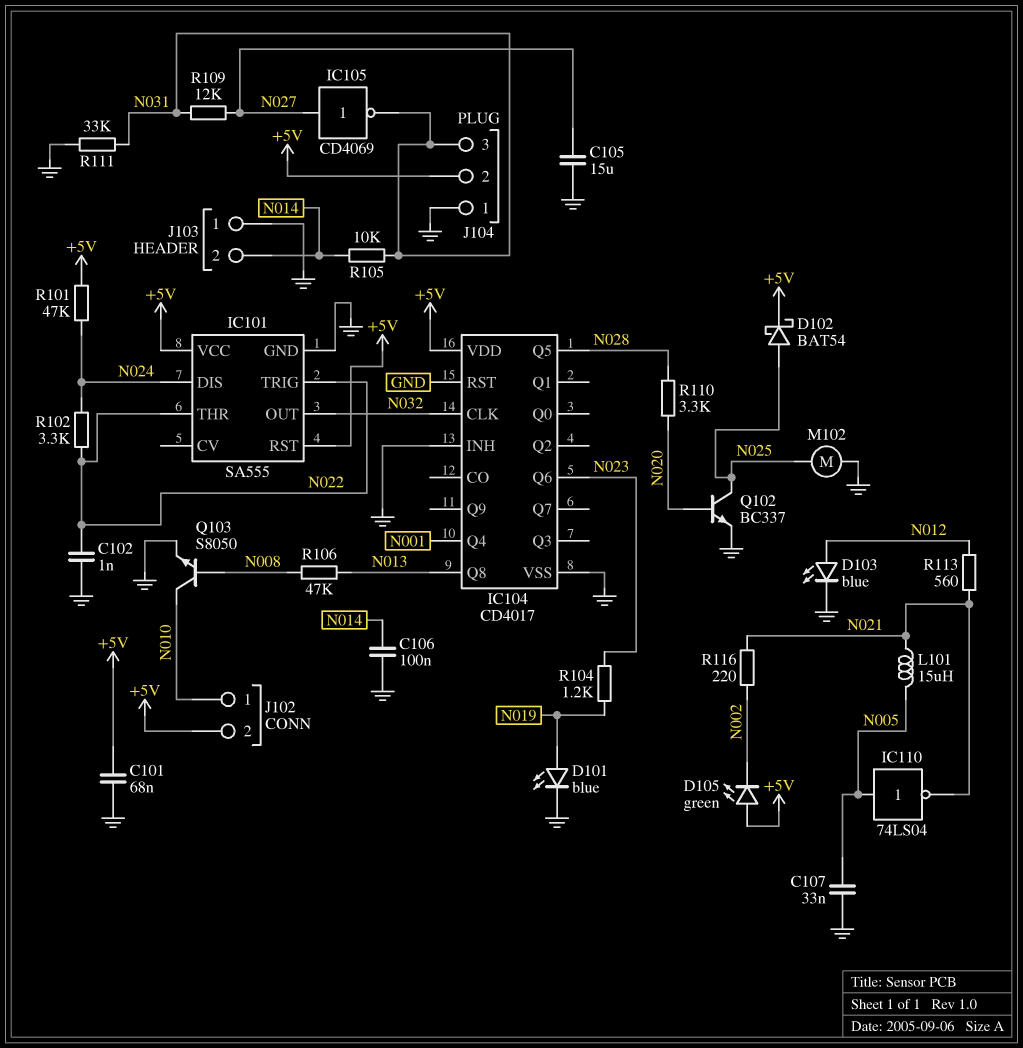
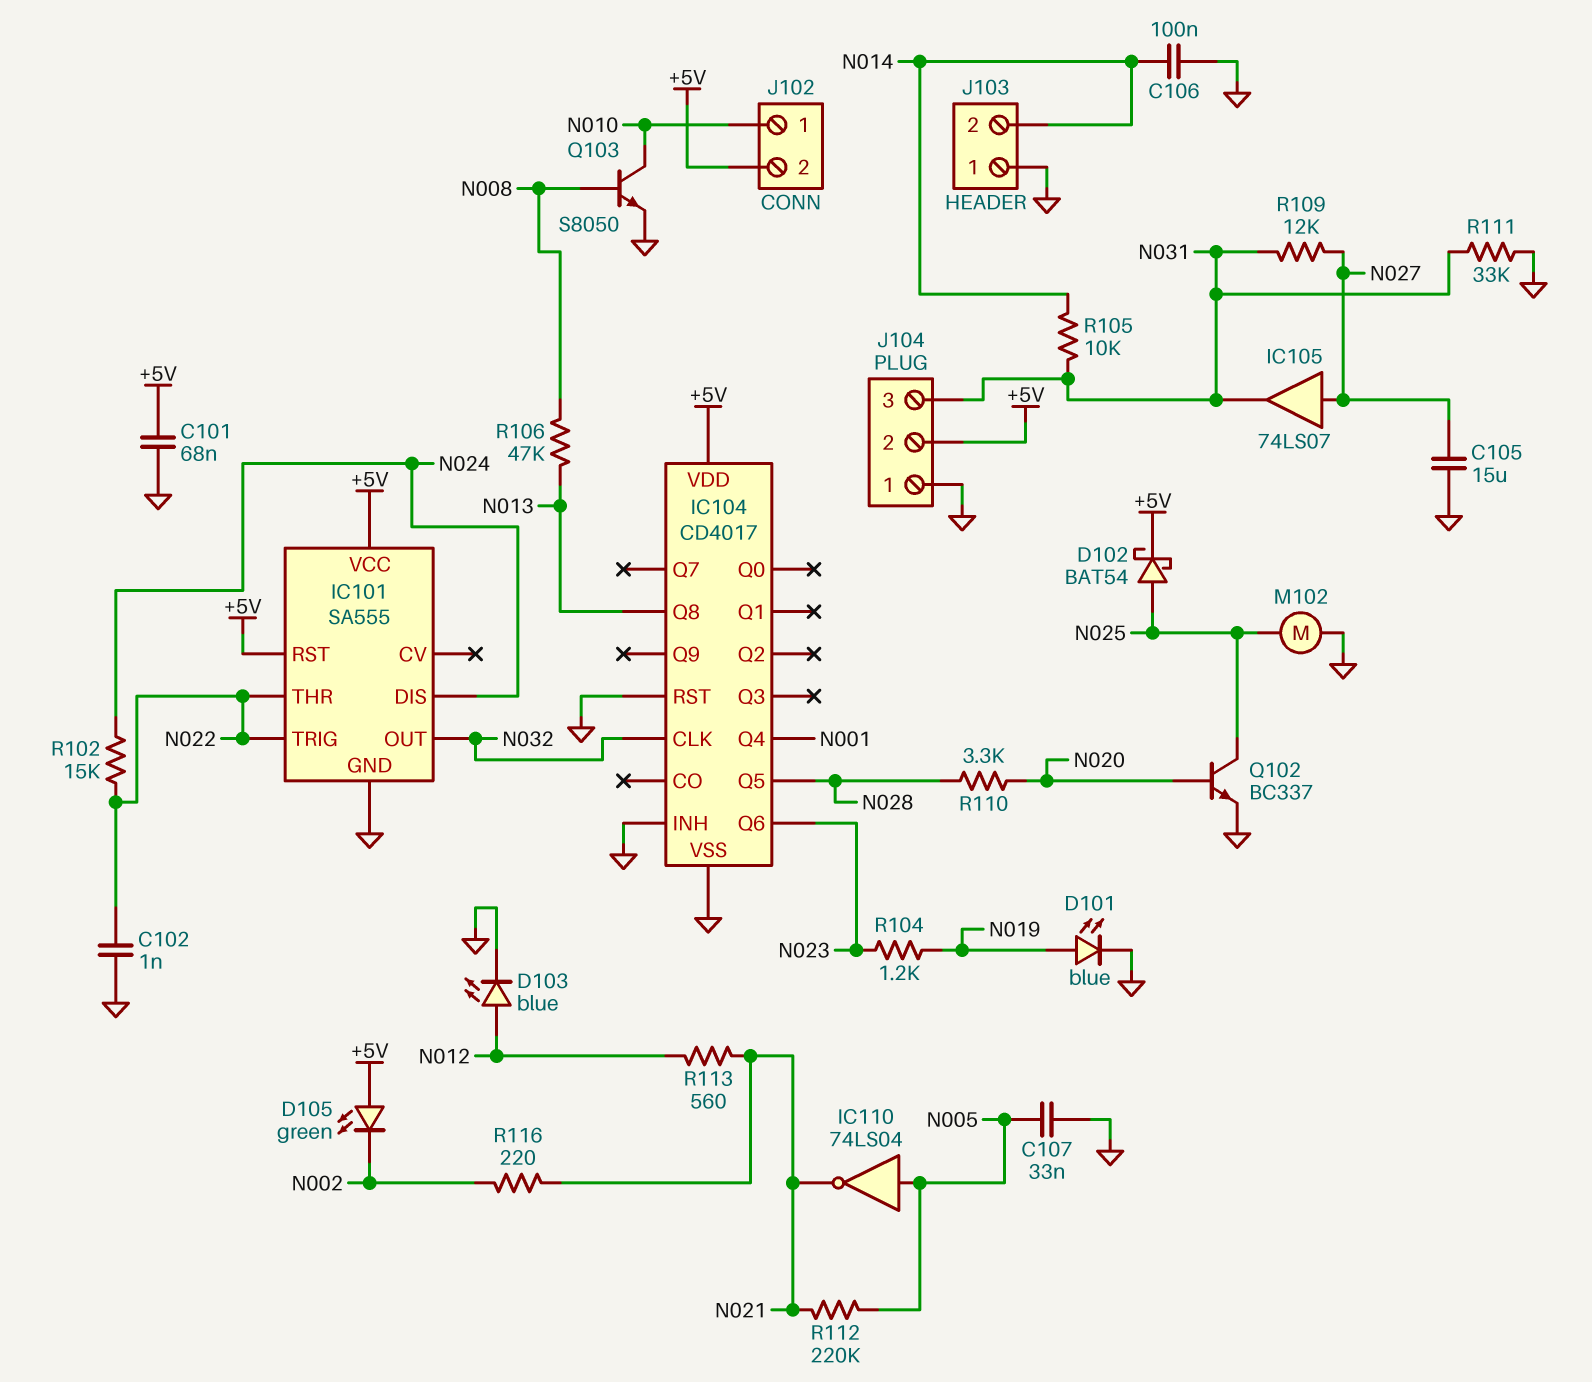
IC105: NOT CD4069 (in N027, out N031) -> buffer 74LS07 (in N027, out N031)
L101: 15uH (N005, N021) -> none
R101: 47k (+5V, N024) -> none
R102: 3.3k (N022, N024) -> 15k (N022, N024)
R112: none -> 220k (N005, N021)

